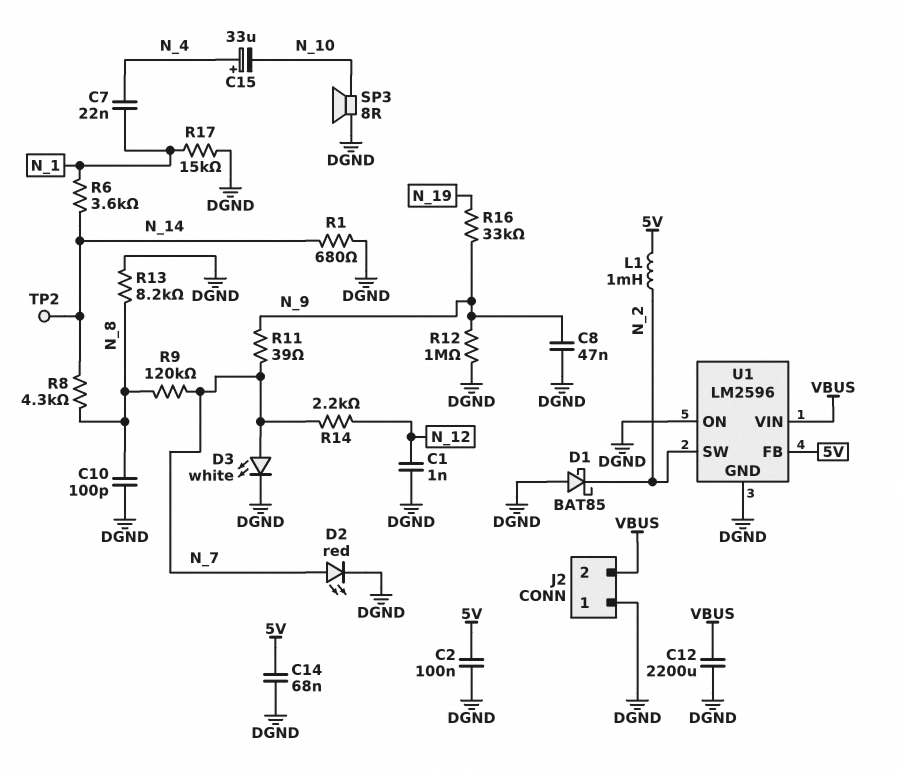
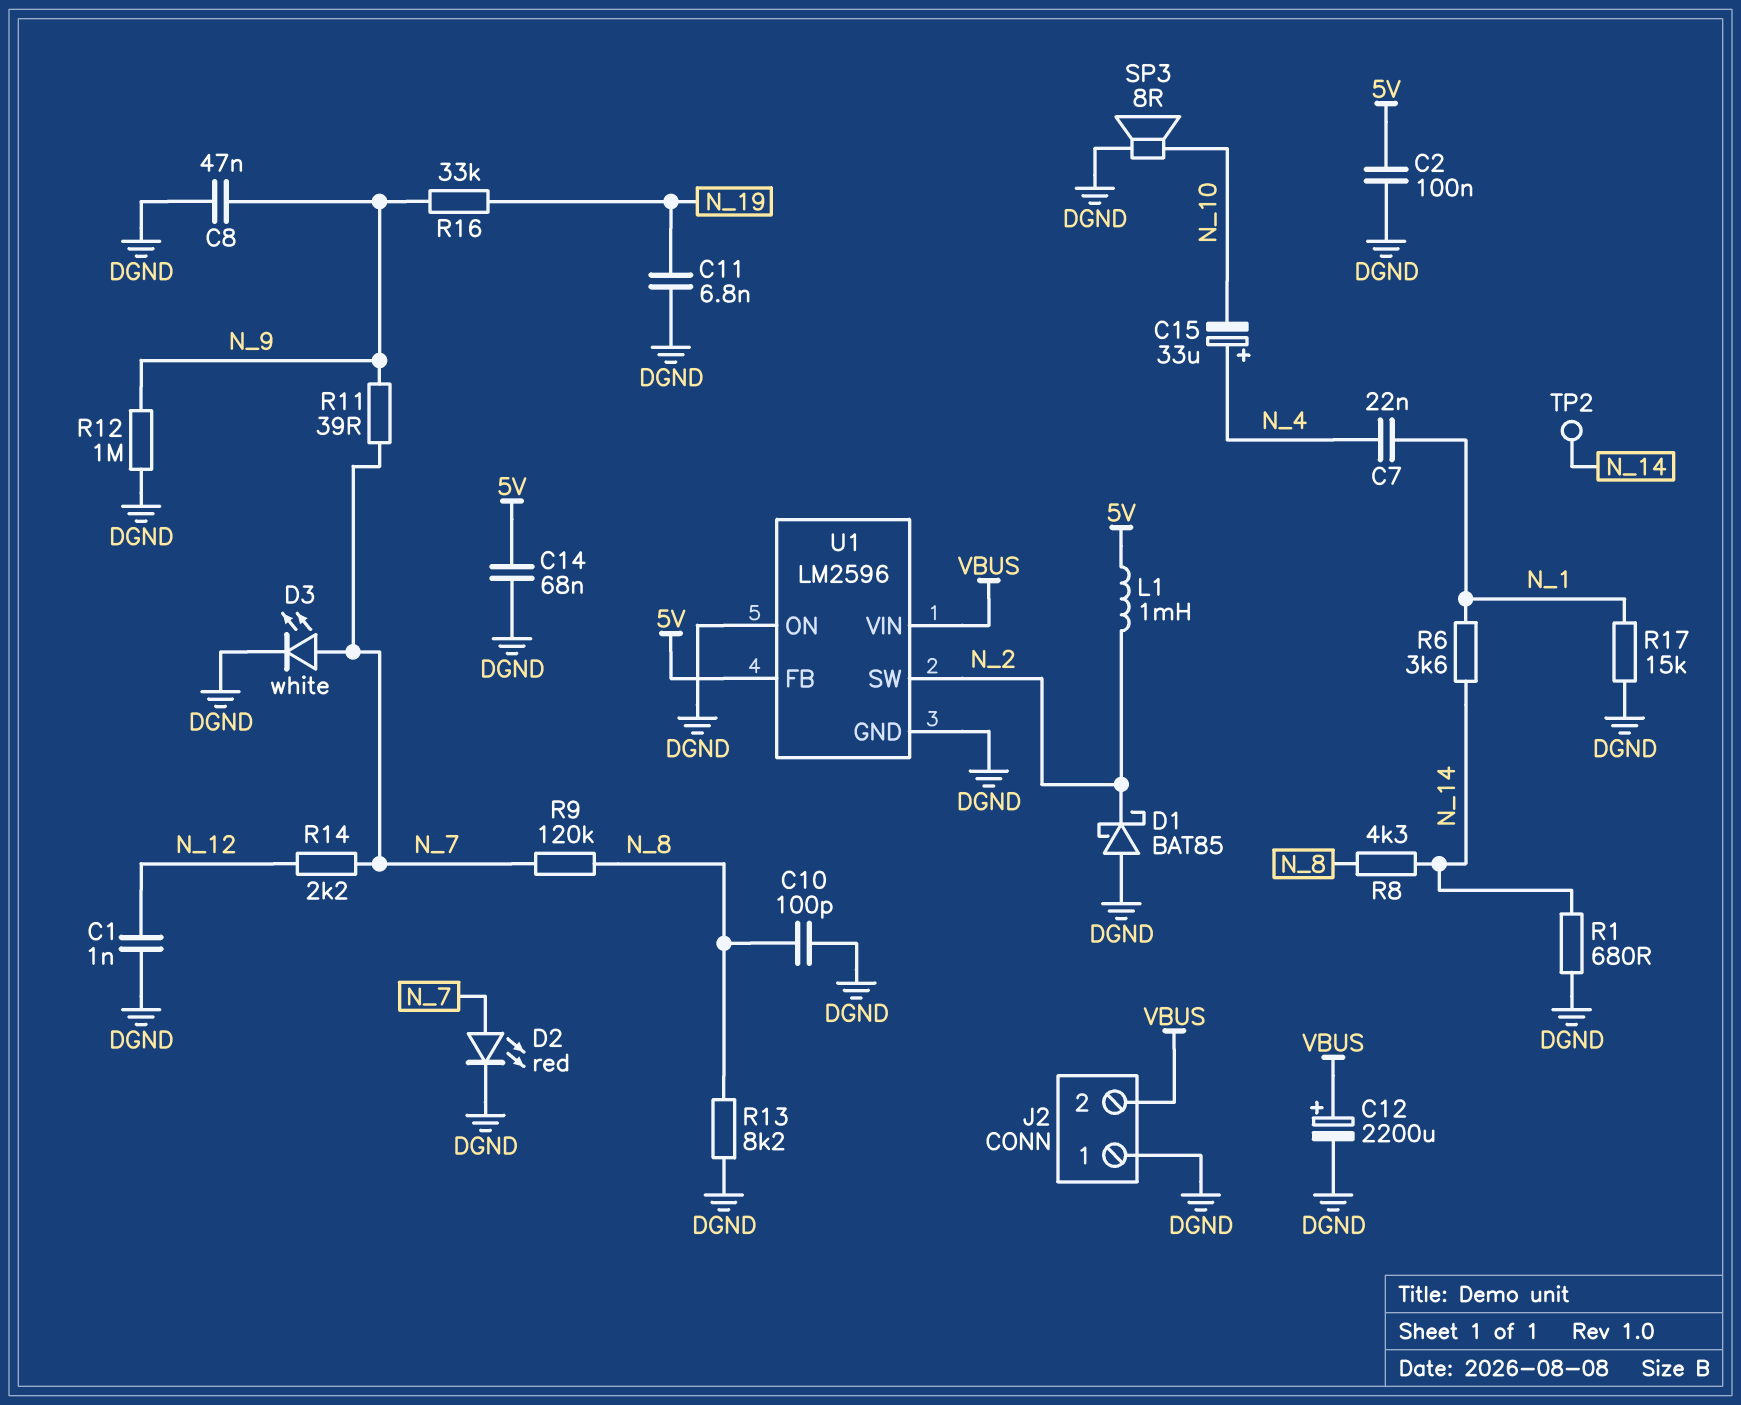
C11: none -> 6.8nF (DGND, N_19)
C12: 2200uF (DGND, VBUS) -> 2200uF (plus VBUS, minus DGND)

